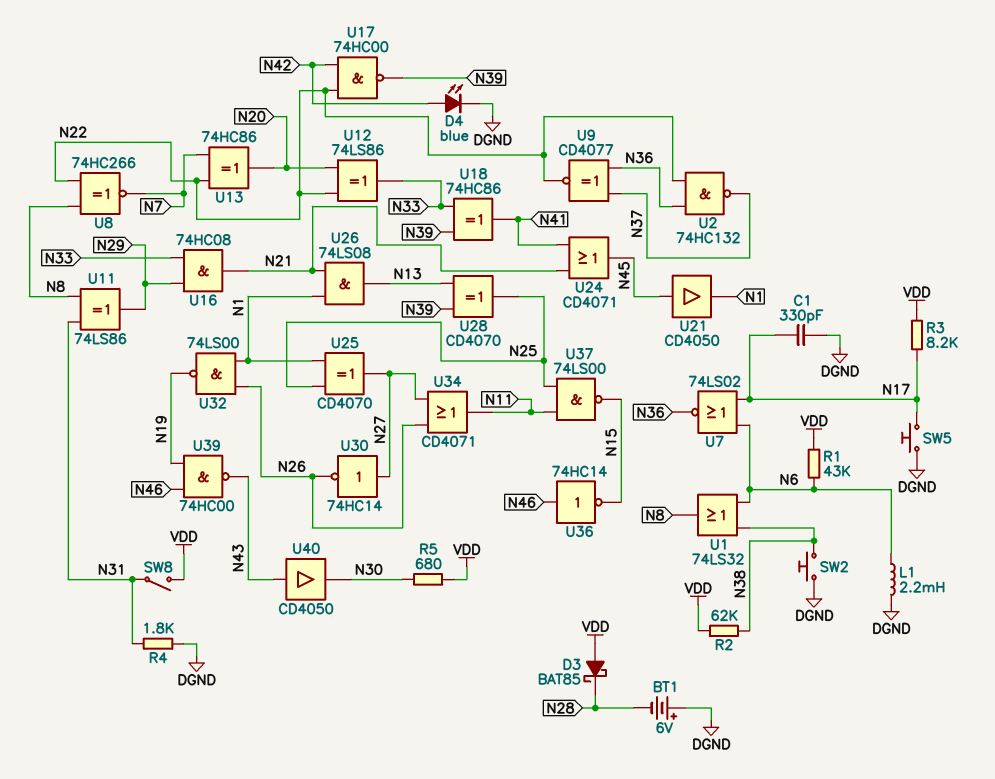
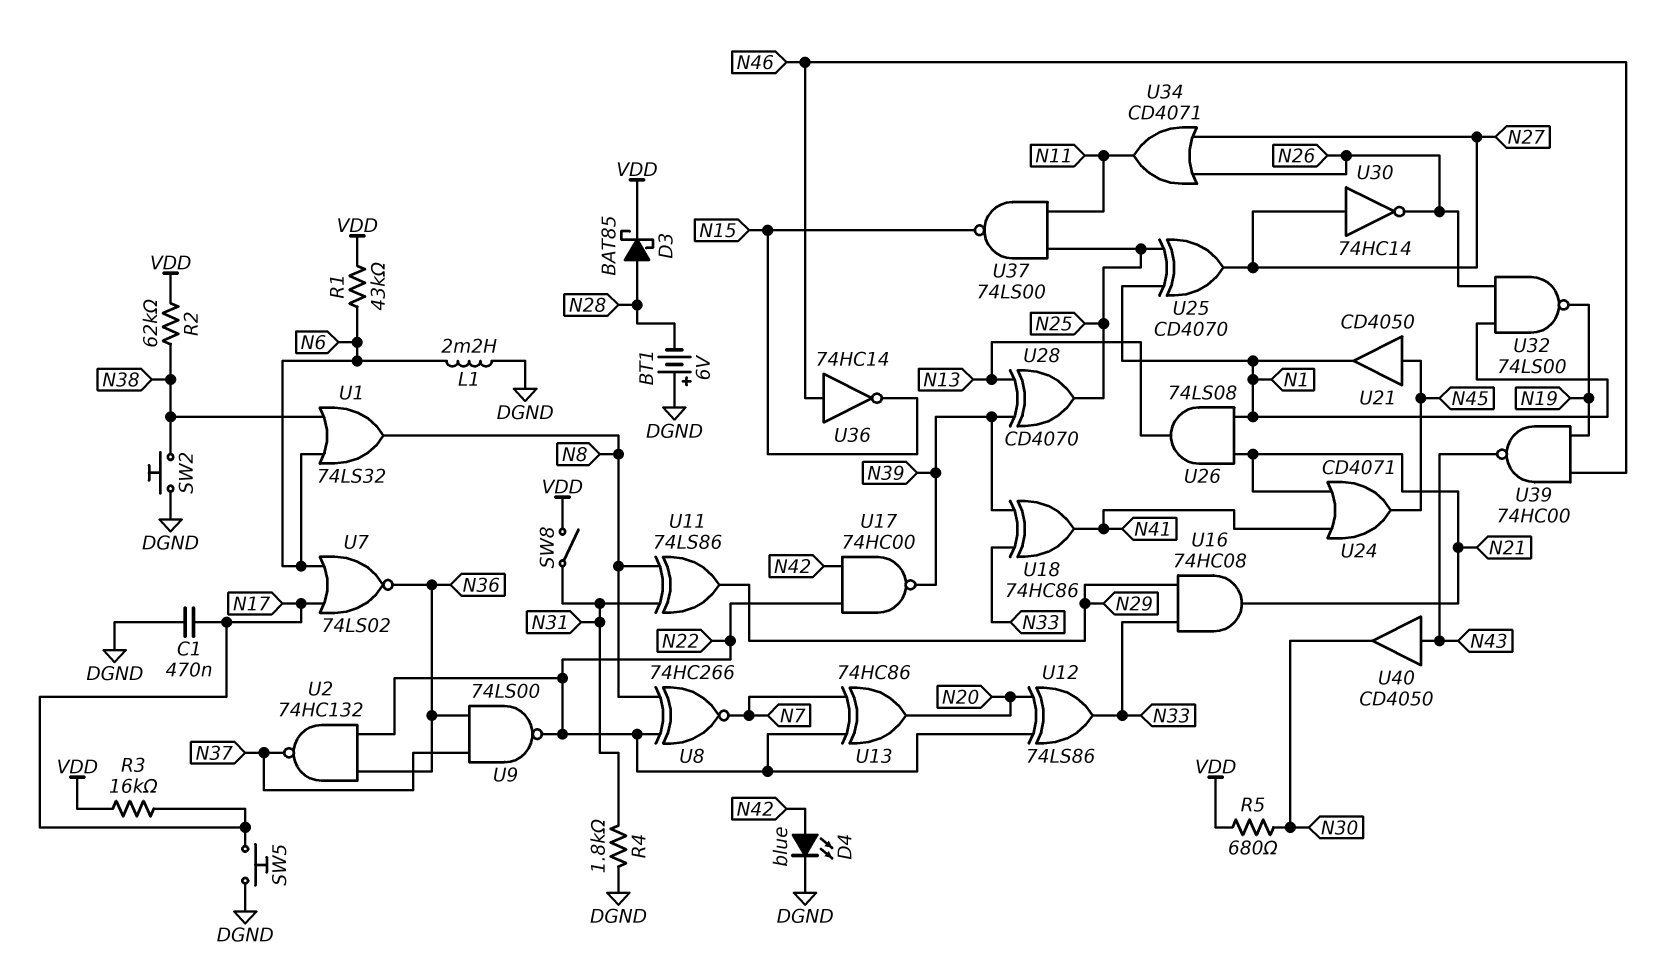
C1: 330pF (DGND, N17) -> 470nF (DGND, N17)
D3: schottky BAT85 (A VDD, K N28) -> schottky BAT85 (A N28, K VDD)
R3: 8.2k (N17, VDD) -> 16k (N17, VDD)
U9: XNOR CD4077 (in N36, in N37, out N22) -> NAND 74LS00 (in N36, in N37, out N22)

